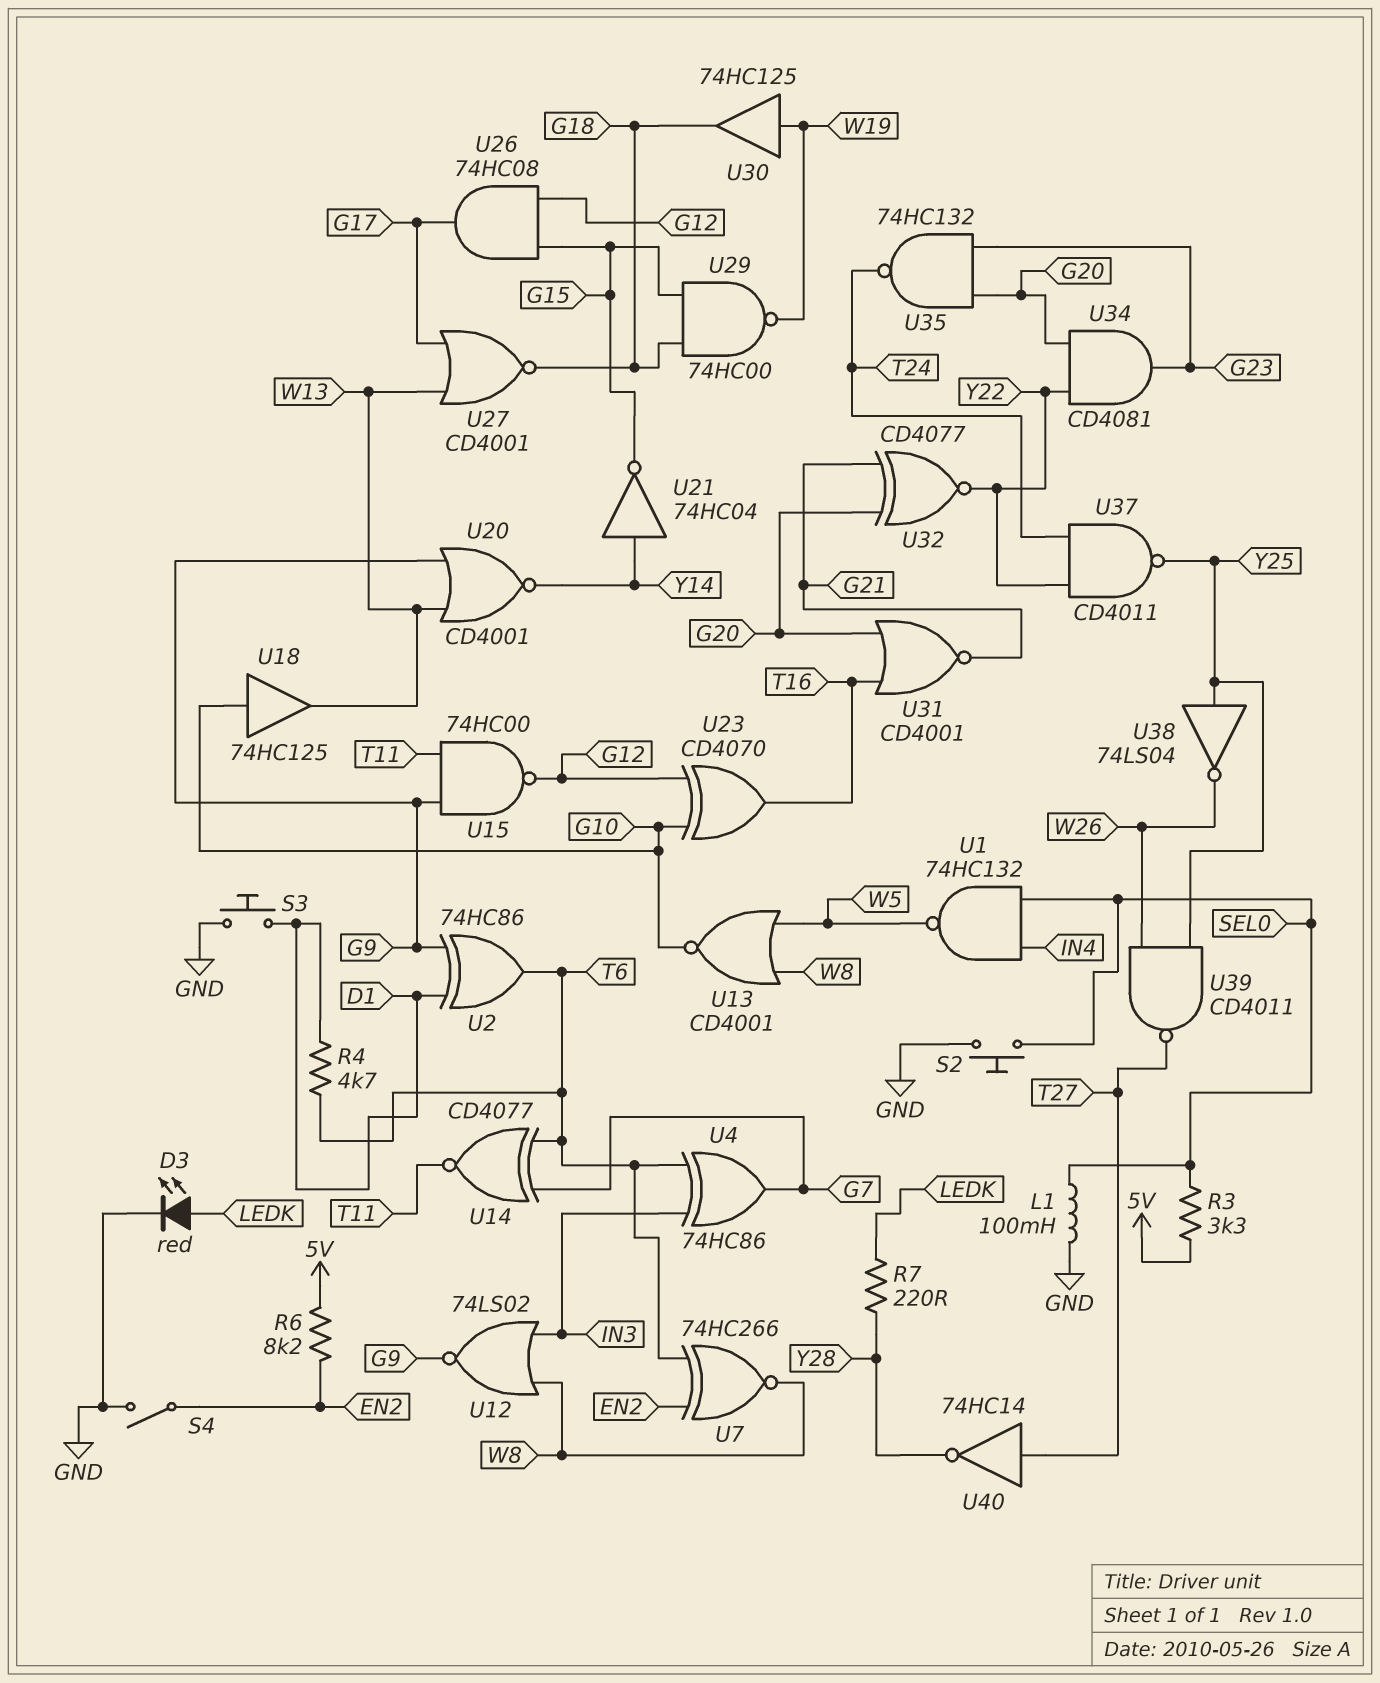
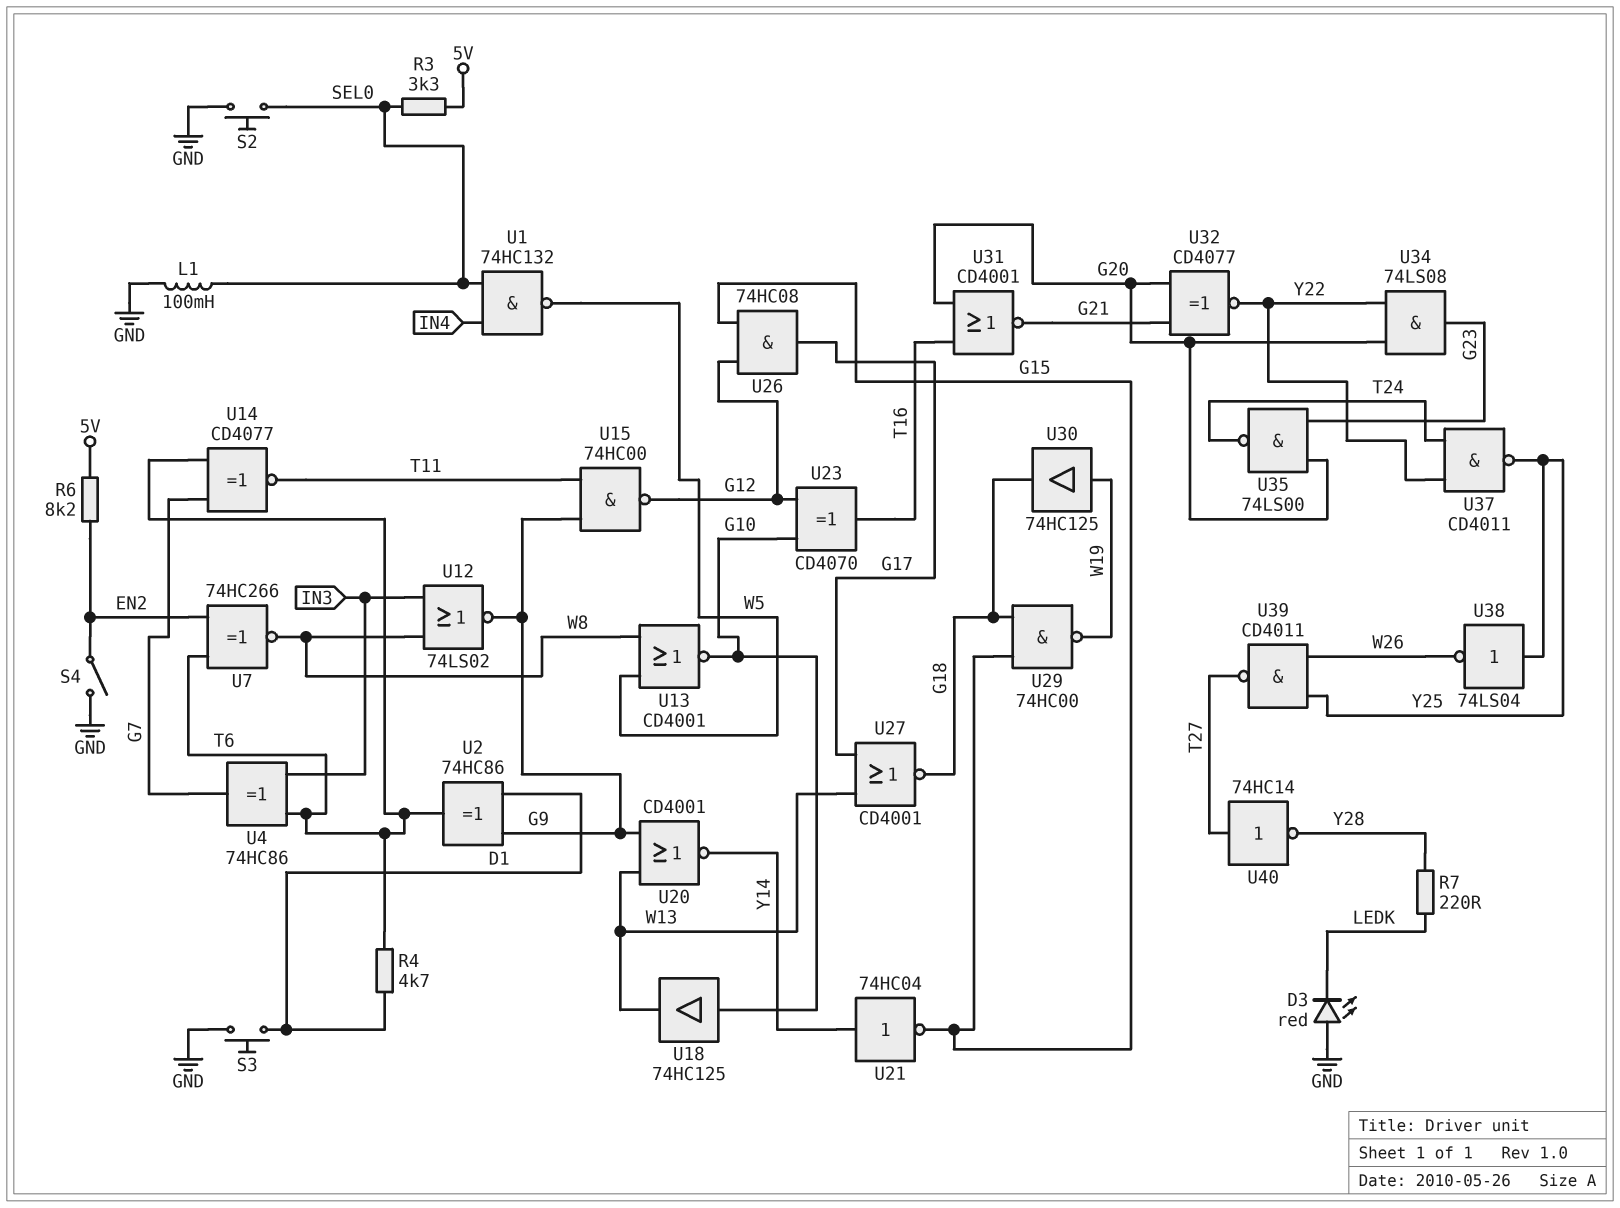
D3: LED red (A LEDK, K GND) -> LED red (A GND, K LEDK)
U34: AND CD4081 (in G20, in Y22, out G23) -> AND 74LS08 (in G20, in Y22, out G23)
U35: NAND 74HC132 (in G20, in G23, out T24) -> NAND 74LS00 (in G20, in G23, out T24)

